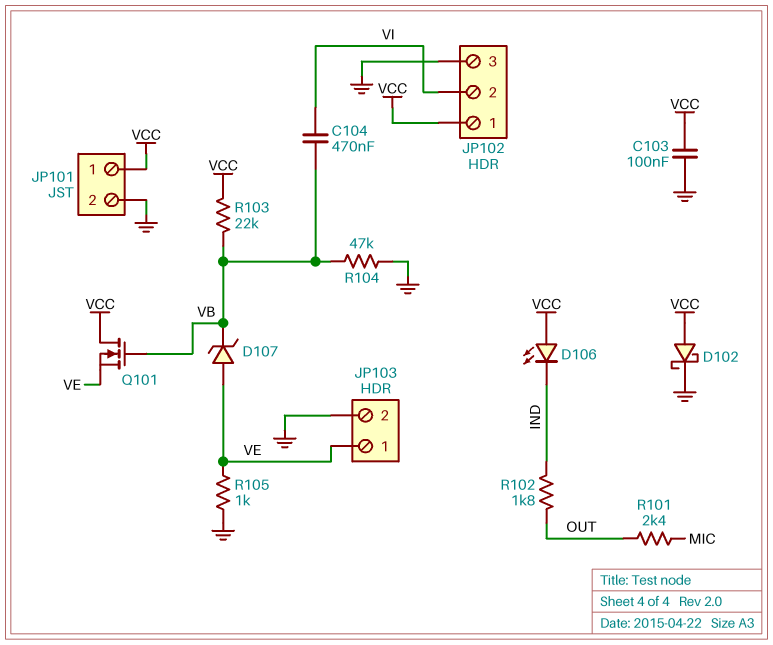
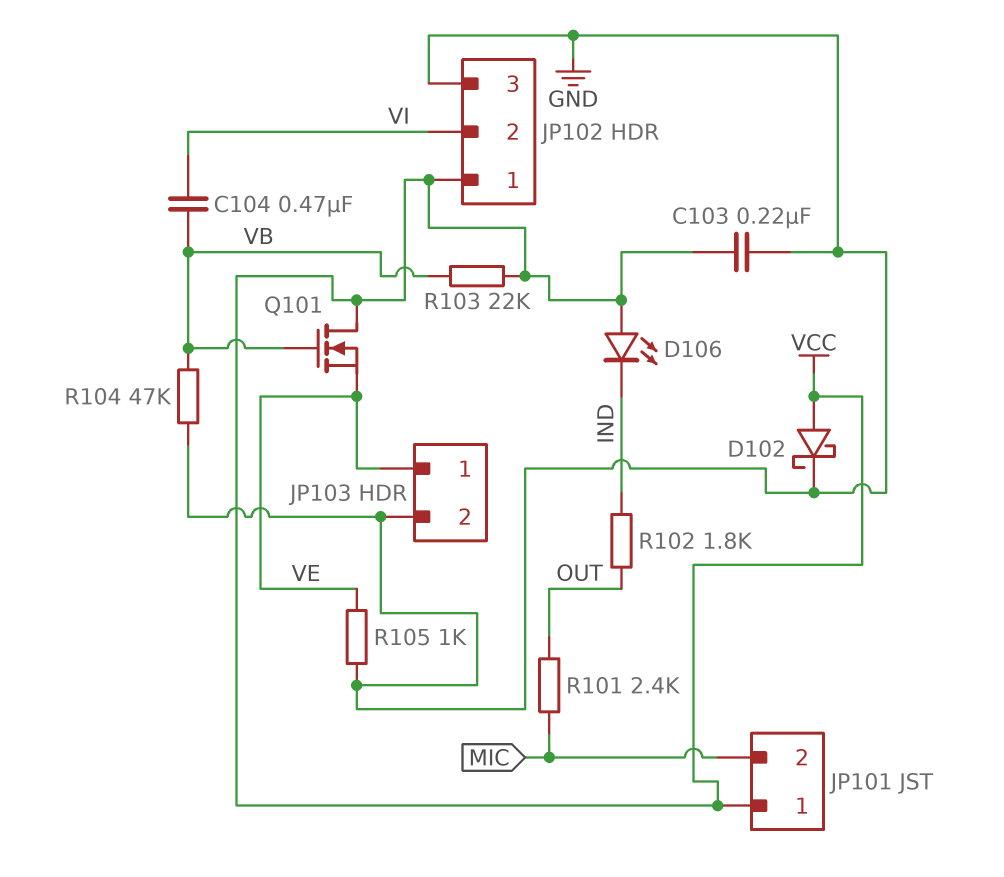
C103: 100nF (GND, VCC) -> 220nF (GND, VCC)
D107: zener (A VE, K VB) -> none
JP101 pin 2: GND -> MIC

